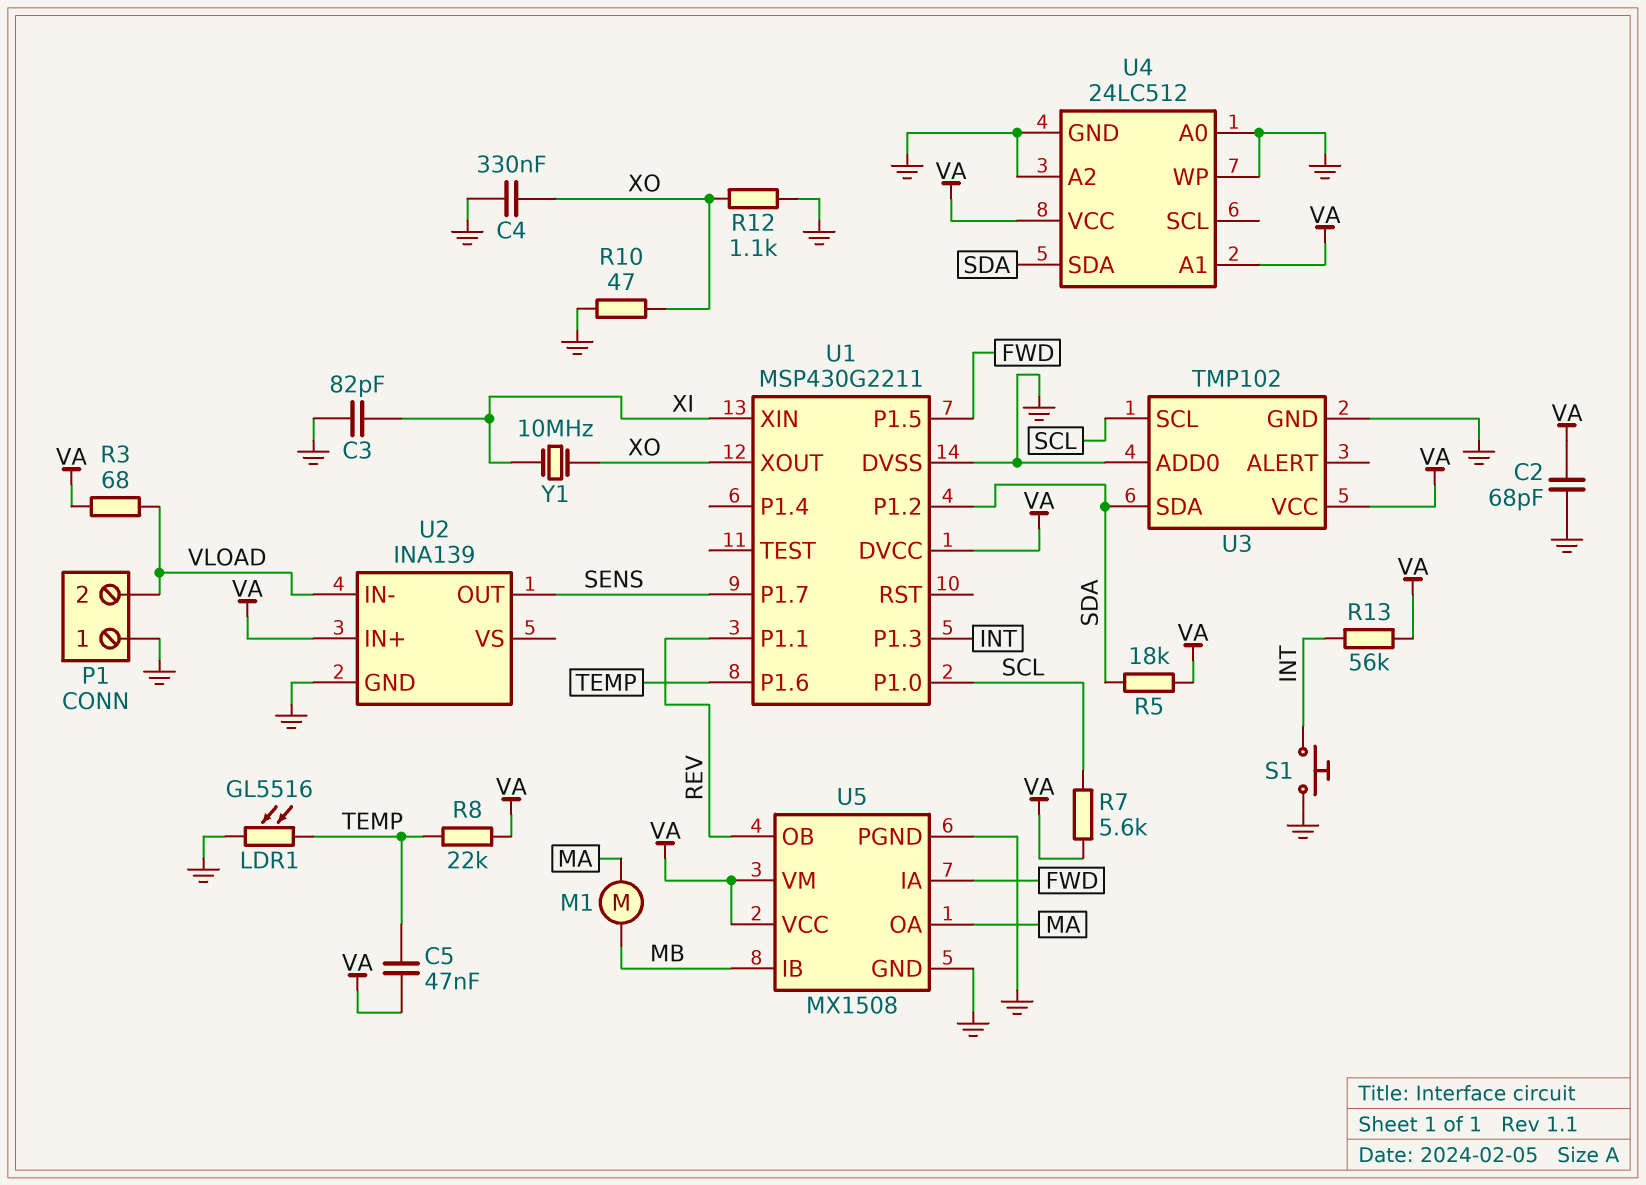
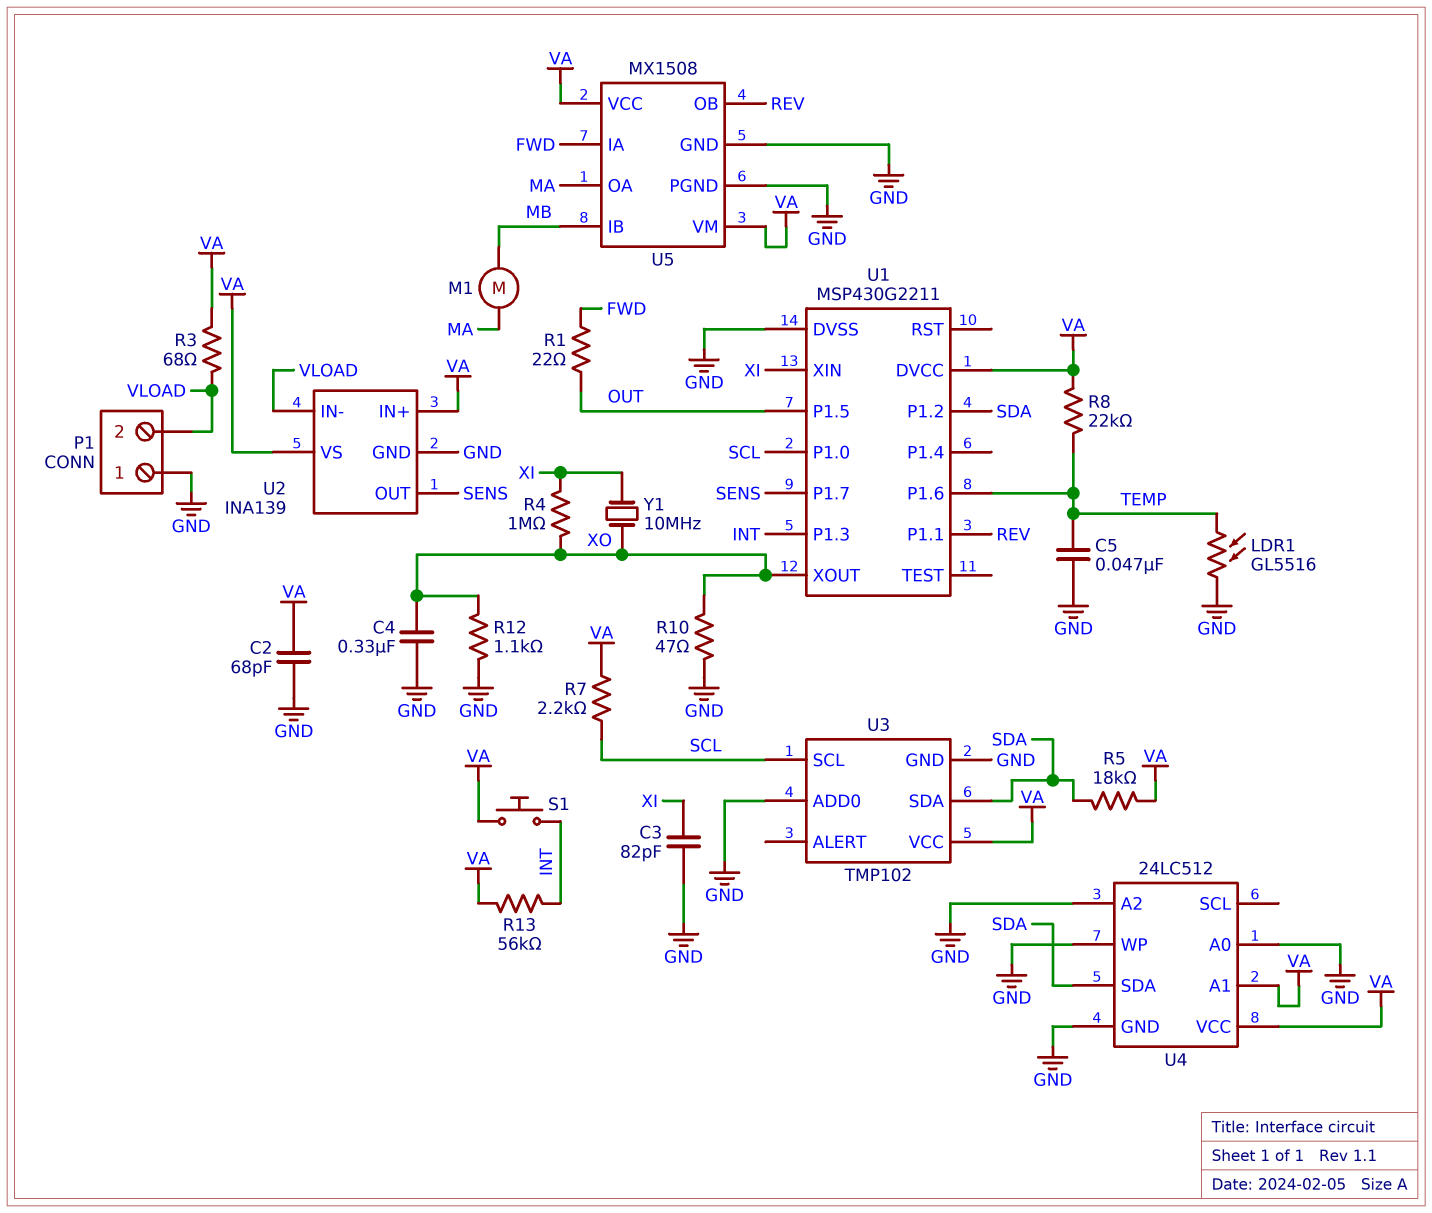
C5: 47nF (TEMP, VA) -> 47nF (GND, TEMP)
R1: none -> 22 (FWD, OUT)
R4: none -> 1M (XI, XO)
R7: 5.6k (SCL, VA) -> 2.2k (SCL, VA)
S1: button (GND, INT) -> button (INT, VA)
U1 pin P1.5: FWD -> OUT
U2 pin VS: none -> VA

